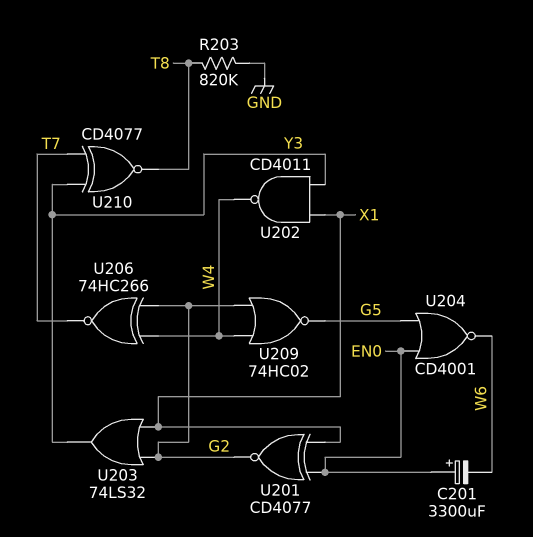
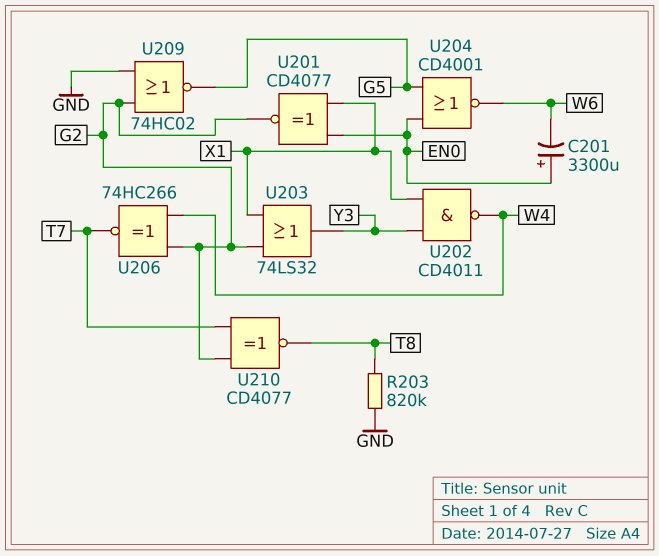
U209: NOR 74HC02 (in G2, in W4, out G5) -> NOR 74HC02 (in G2, in GND, out G5)
U210: XNOR CD4077 (in T7, in Y3, out T8) -> XNOR CD4077 (in G2, in T7, out T8)

